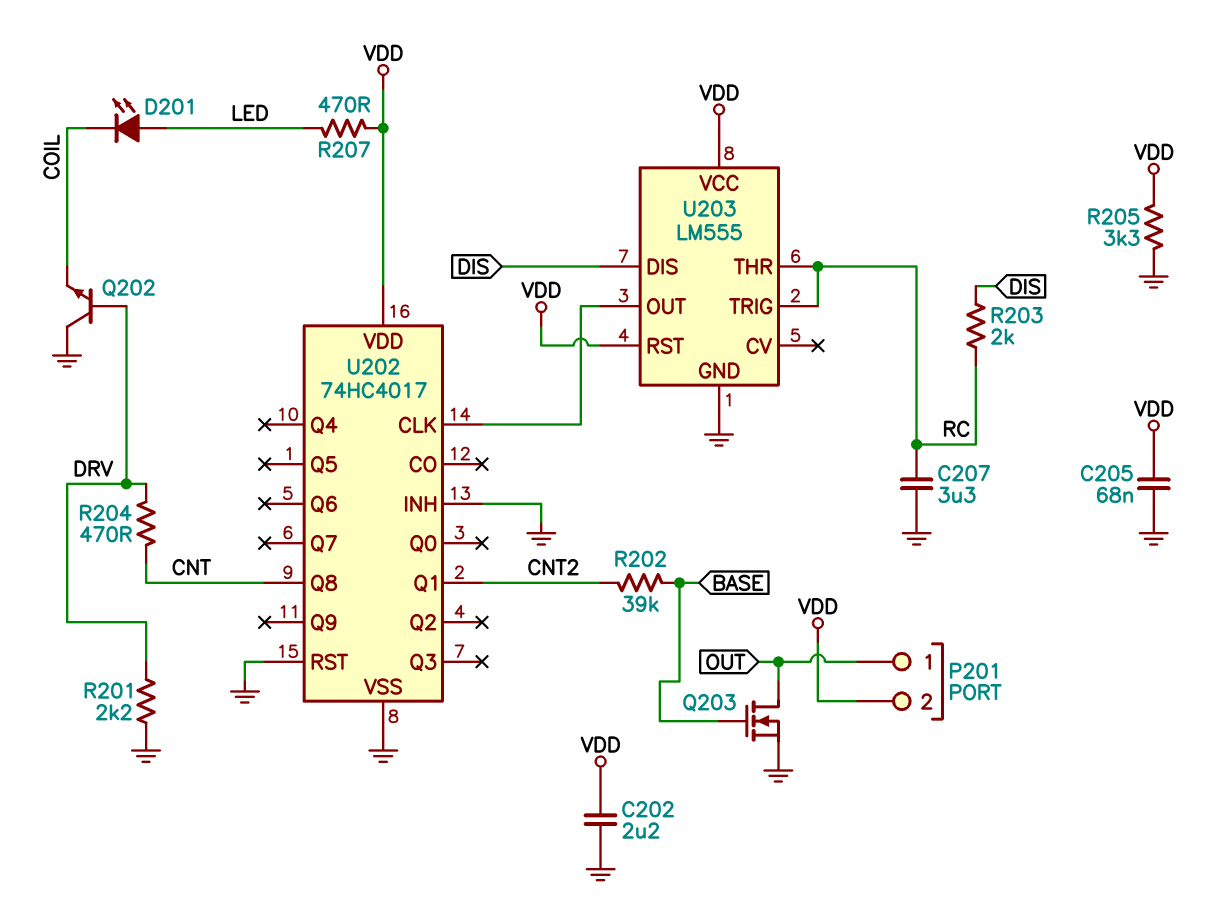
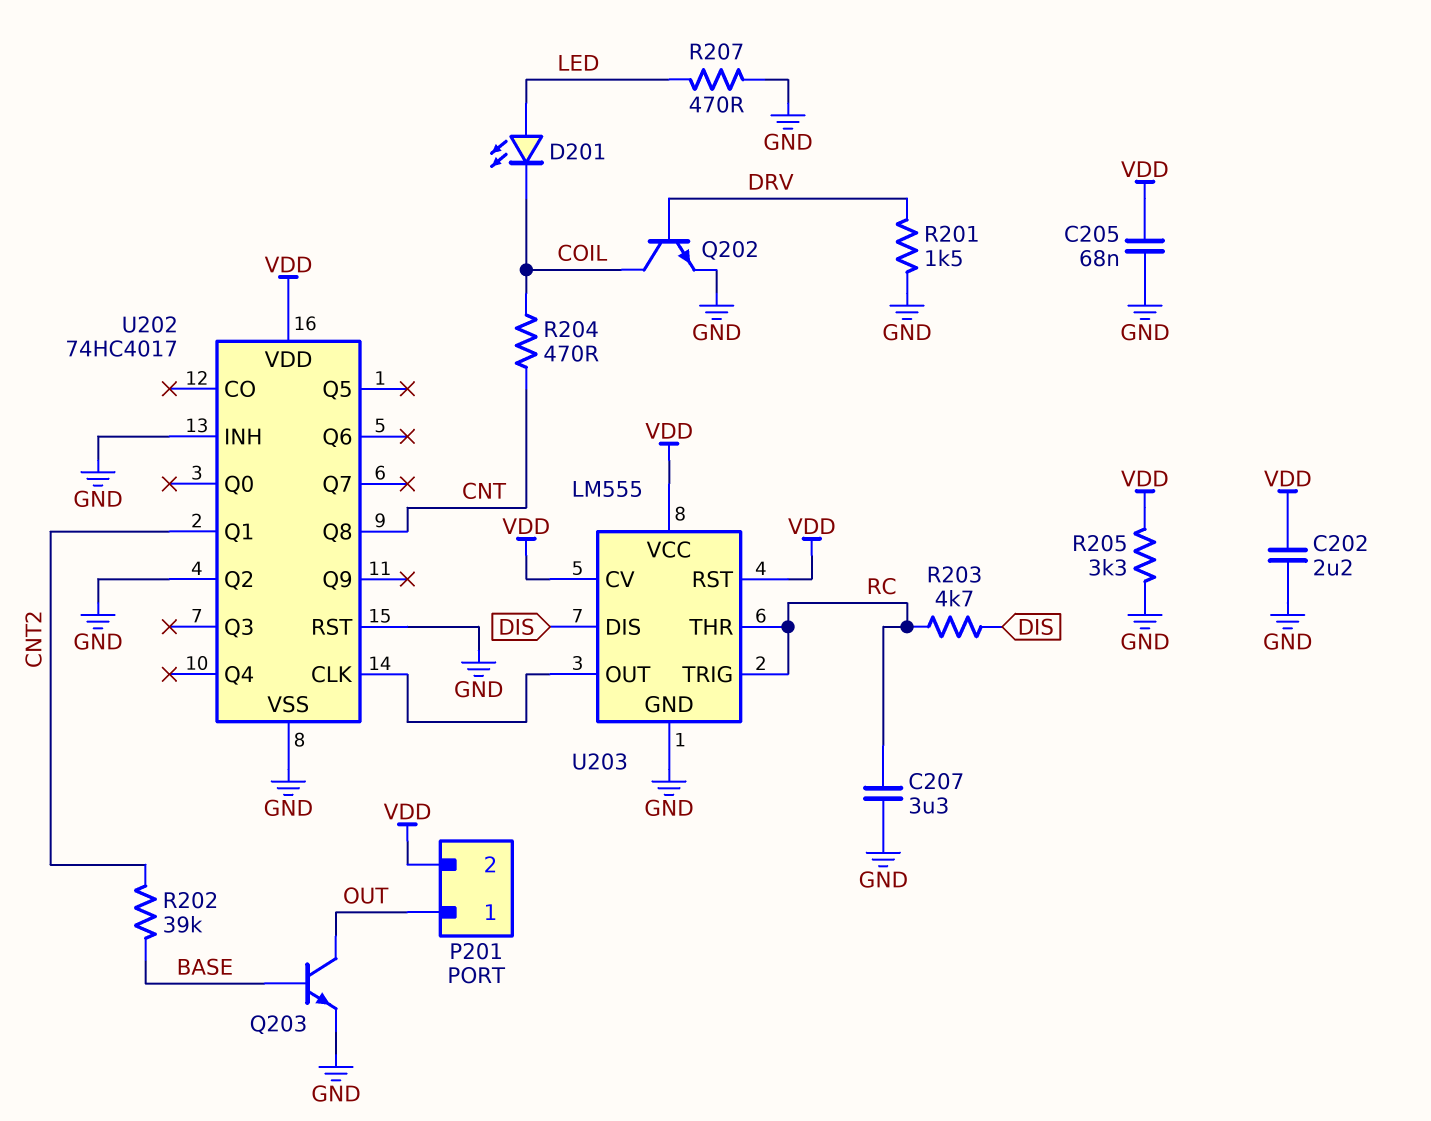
Q202: NPN (B DRV, C GND, E COIL) -> NPN (B DRV, C COIL, E GND)
Q203: NMOS (G BASE, D OUT, S GND) -> NPN (B BASE, C OUT, E GND)
R201: 2.2k (DRV, GND) -> 1.5k (DRV, GND)
R203: 2k (DIS, RC) -> 4.7k (DIS, RC)
R204: 470 (CNT, DRV) -> 470 (CNT, COIL)
R207: 470 (LED, VDD) -> 470 (GND, LED)
U202 pin Q2: none -> GND
U203 pin CV: none -> VDD

